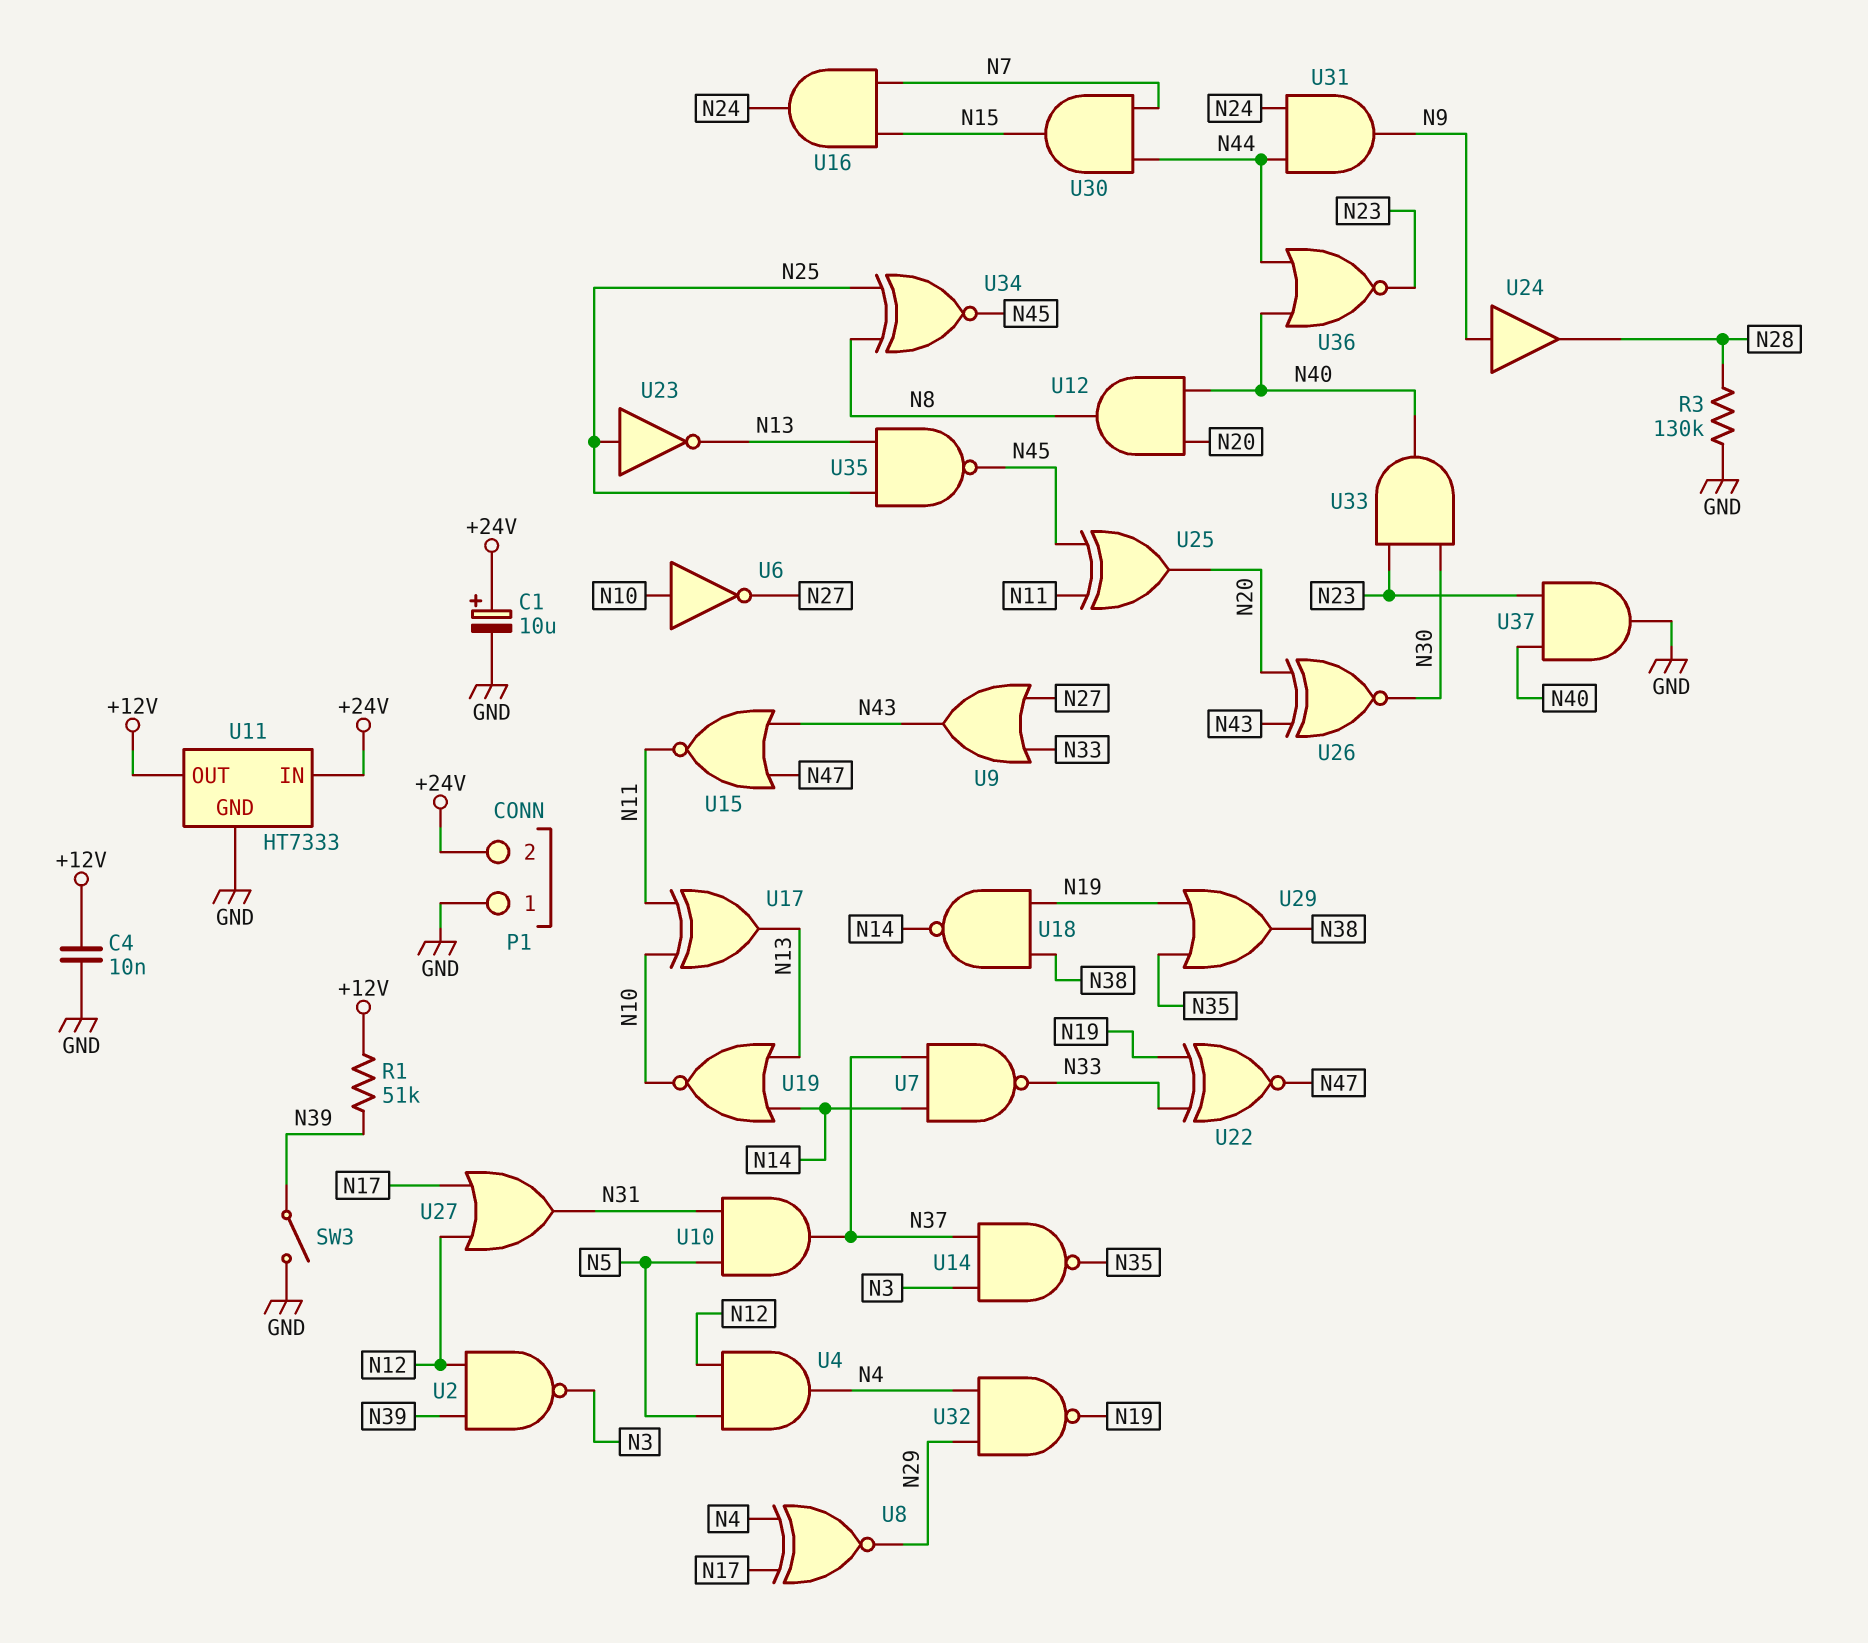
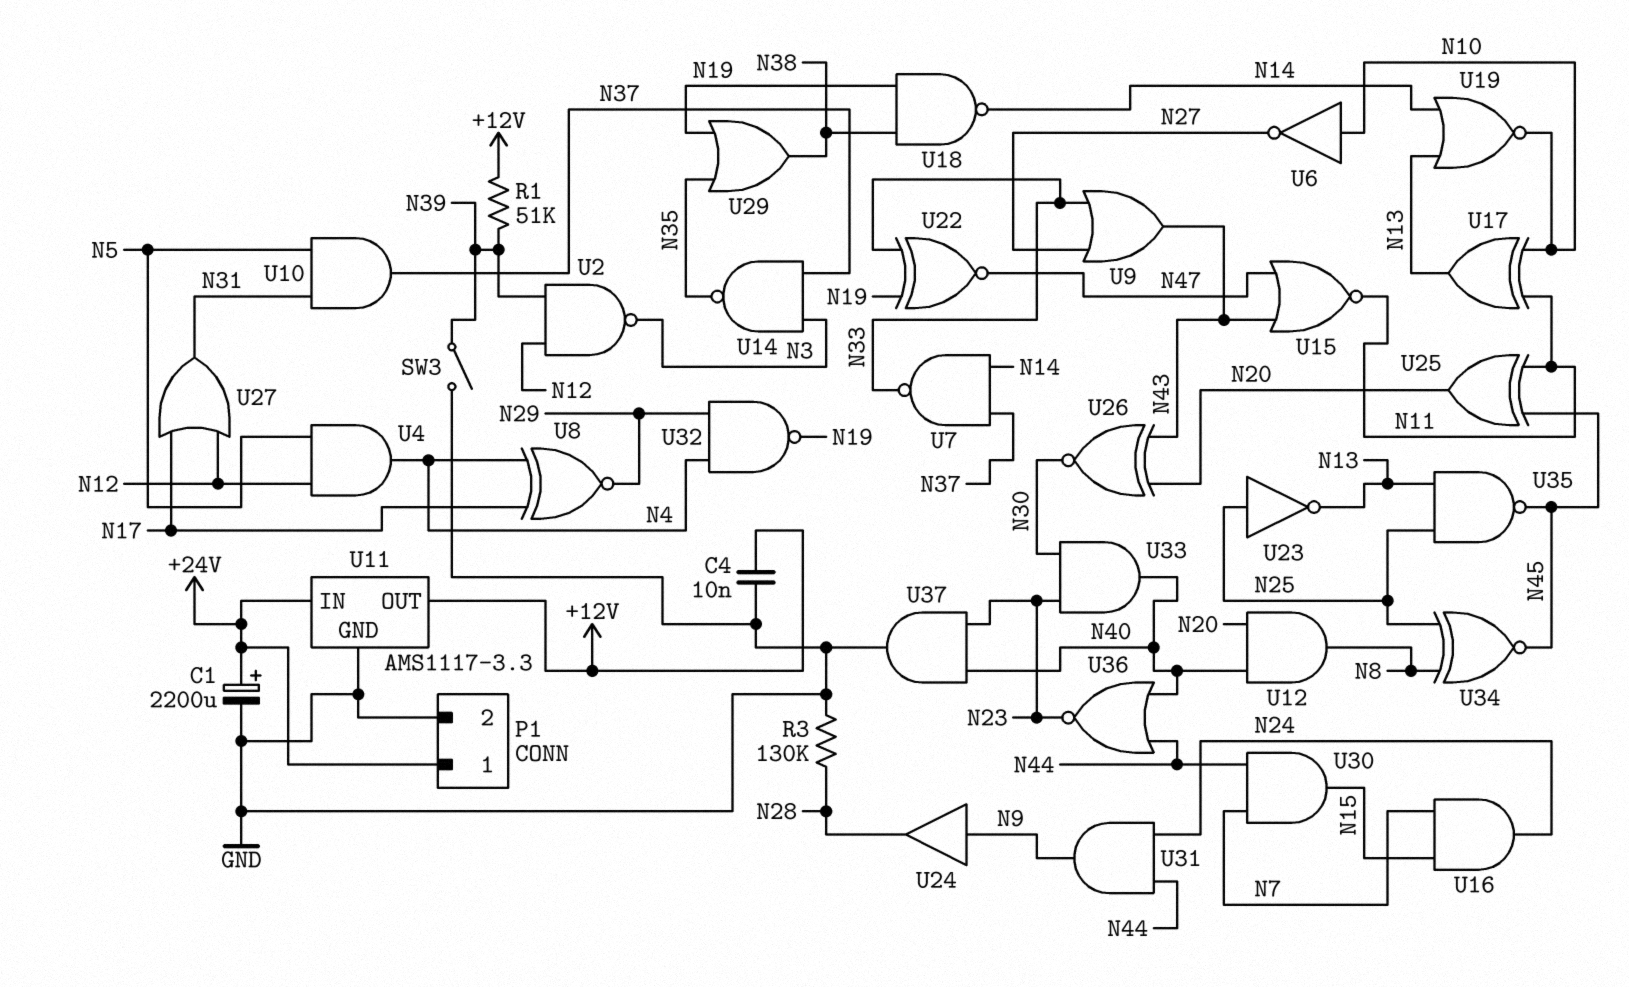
C1: 10uF (plus +24V, minus GND) -> 2200uF (plus +24V, minus GND)
P1 pin 1: GND -> +24V
P1 pin 2: +24V -> GND
U11: HT7333 -> AMS1117-3.3

